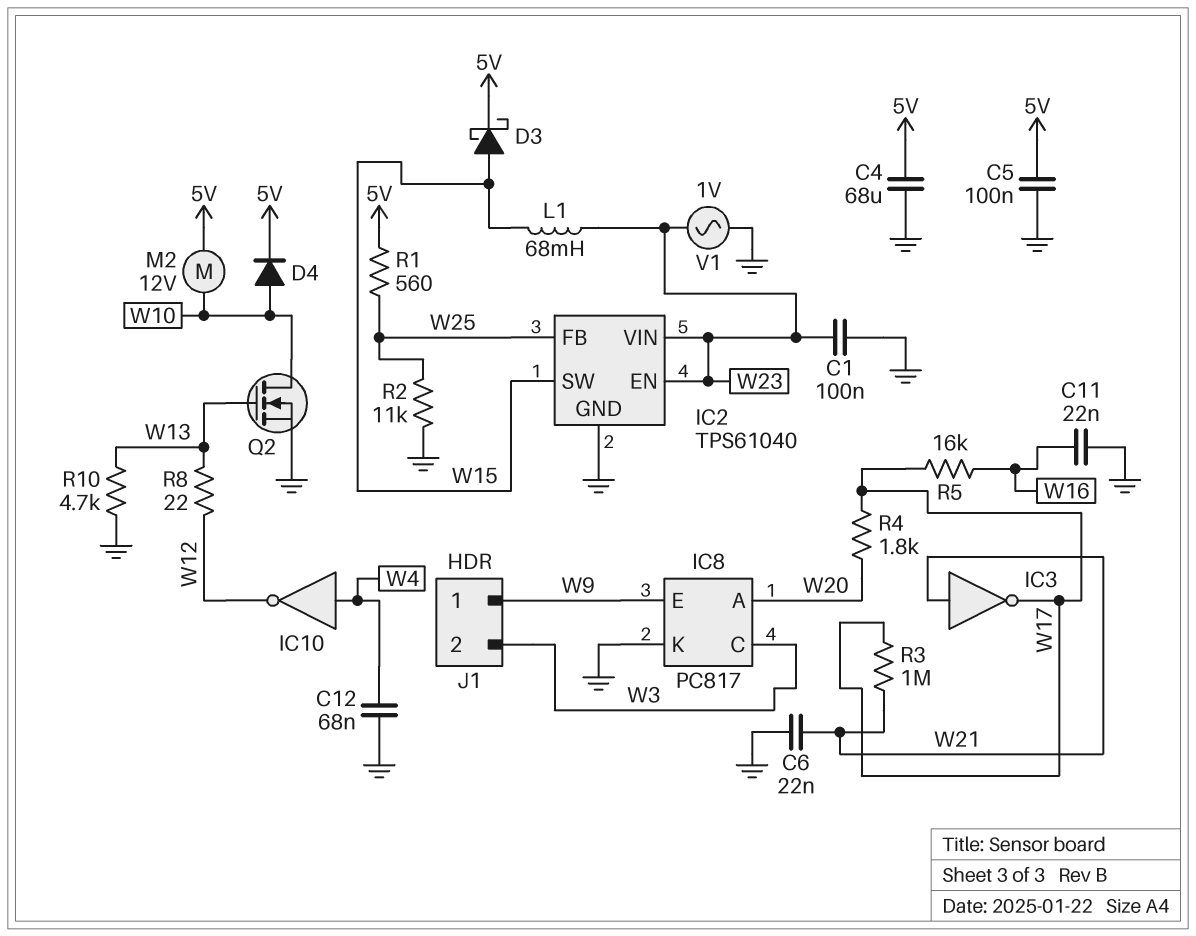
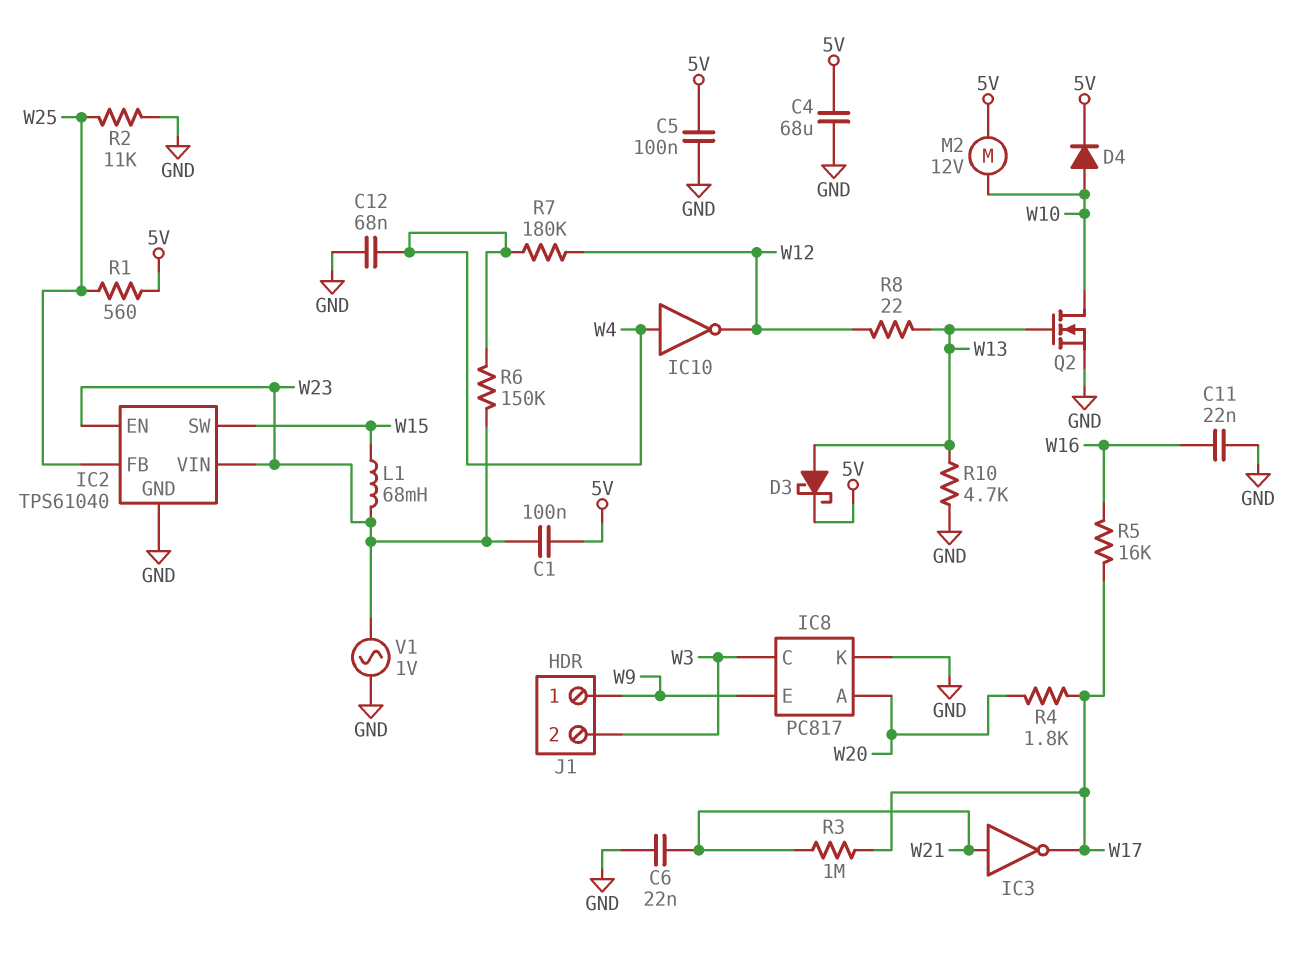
C1: 100nF (GND, W23) -> 100nF (5V, W23)
D3: schottky (A W15, K 5V) -> schottky (A W13, K 5V)
R6: none -> 150k (W4, W23)
R7: none -> 180k (W4, W12)

